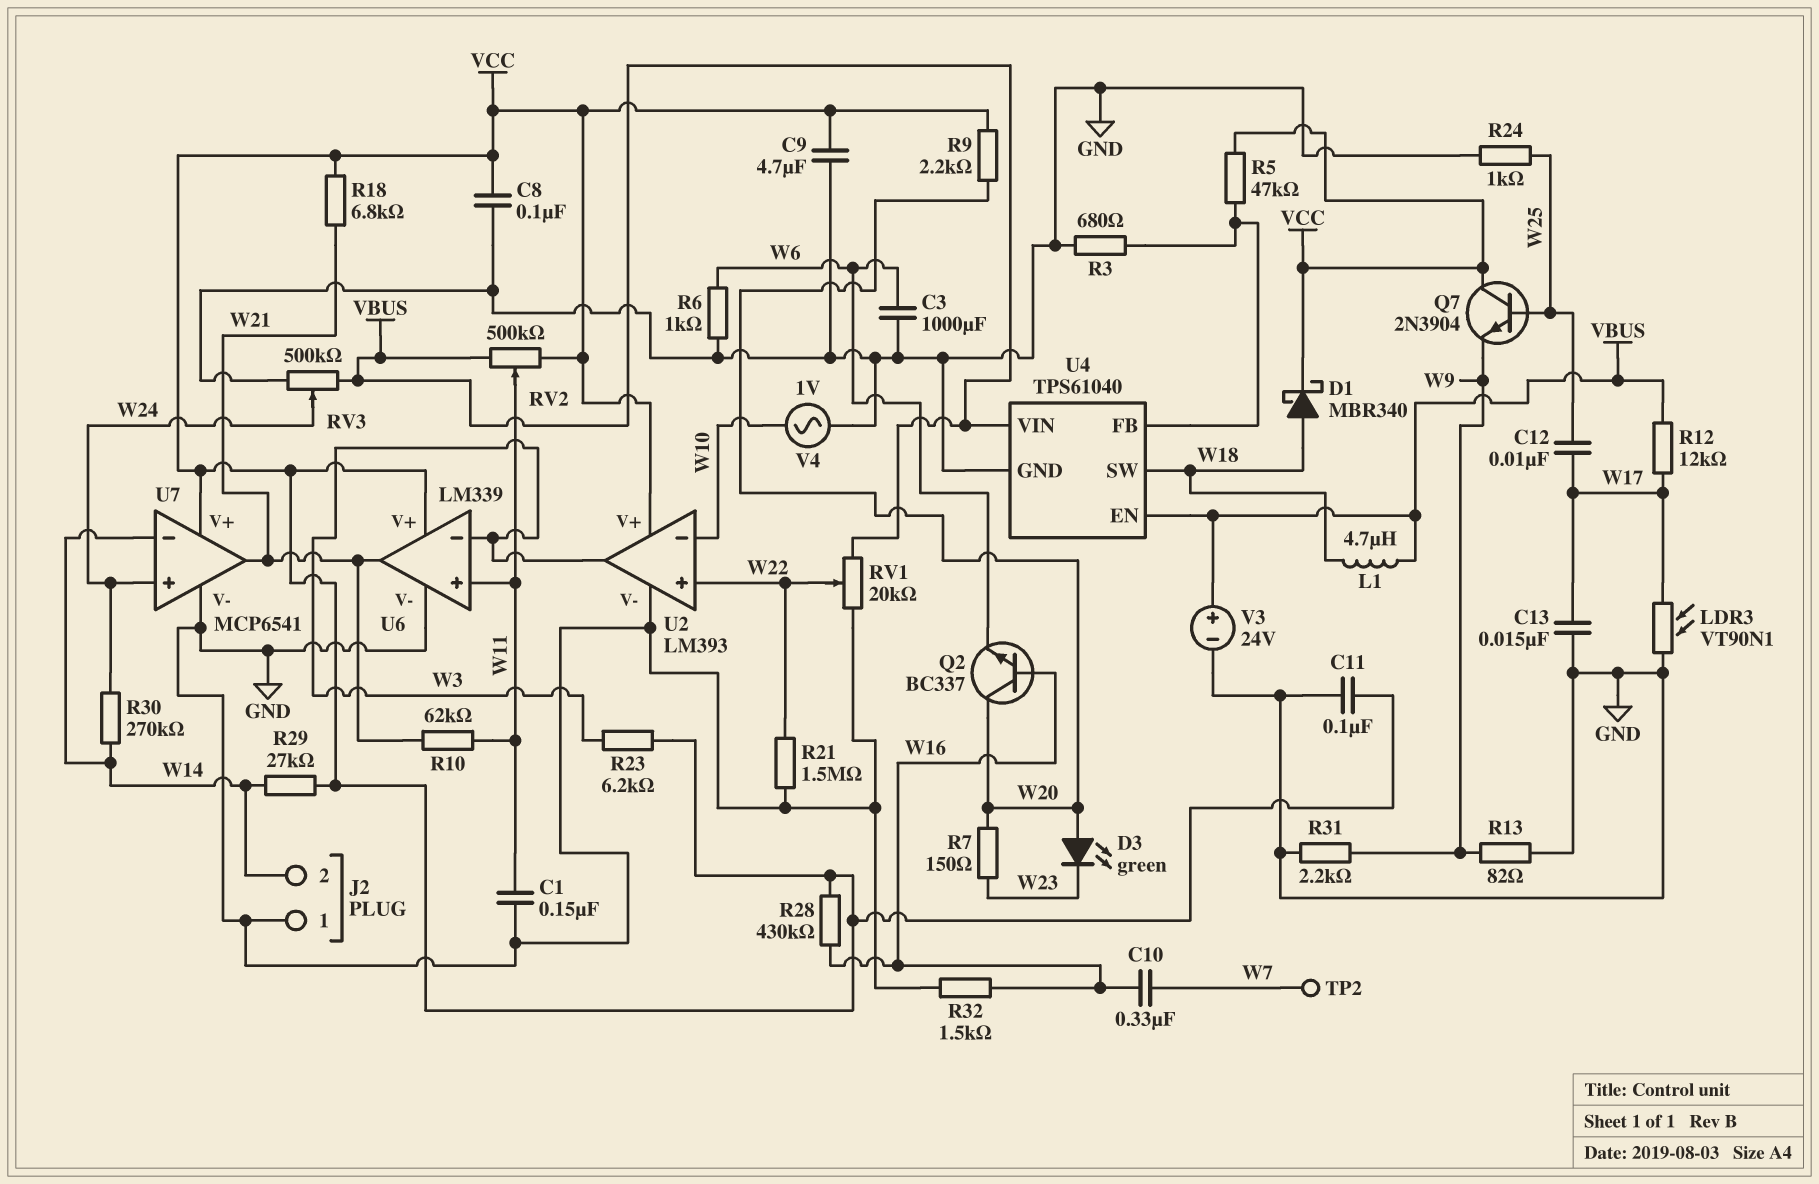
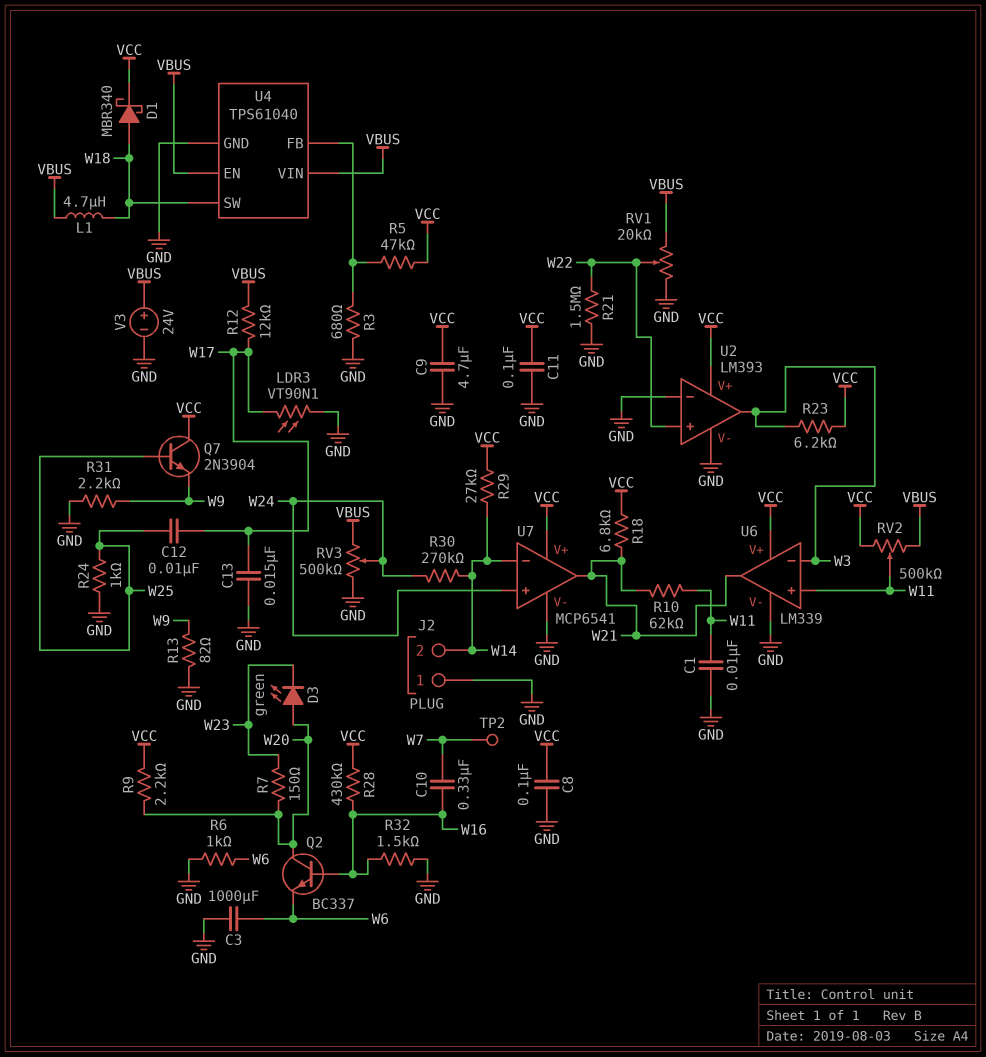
C1: 150nF (GND, W11) -> 10nF (GND, W11)
U2 pin in-: W10 -> GND
V4: AC 1V (GND, W10) -> none

